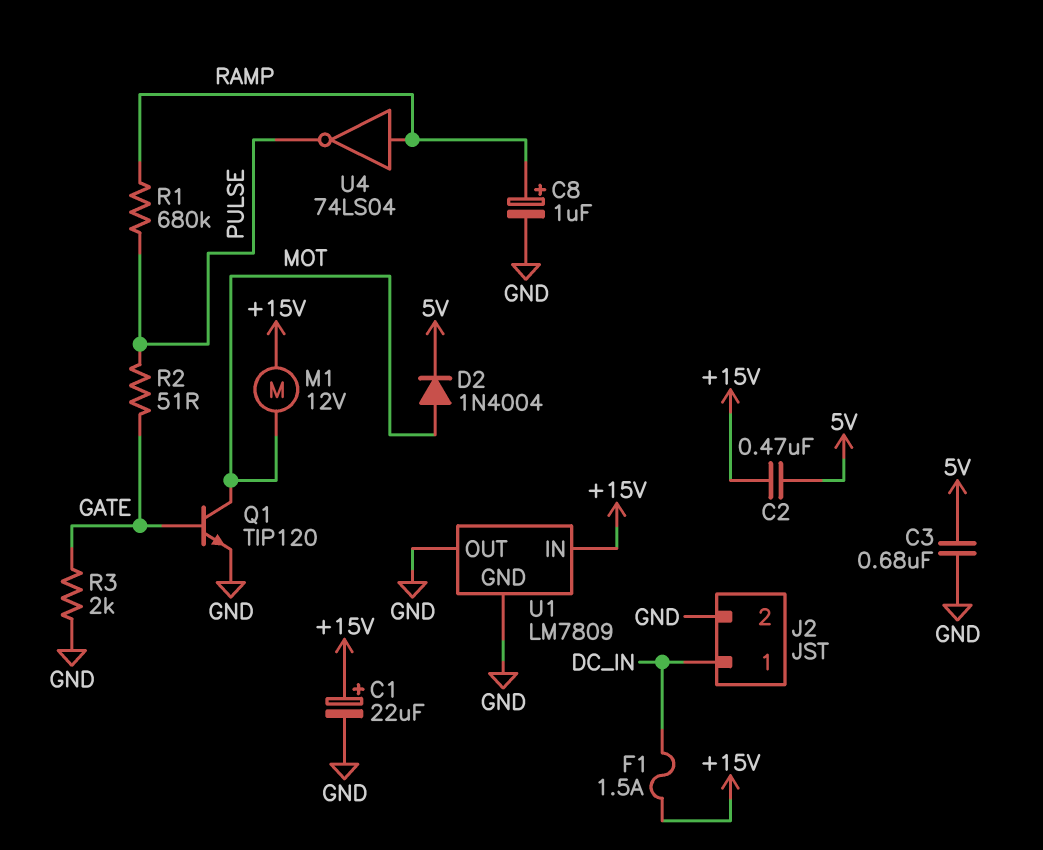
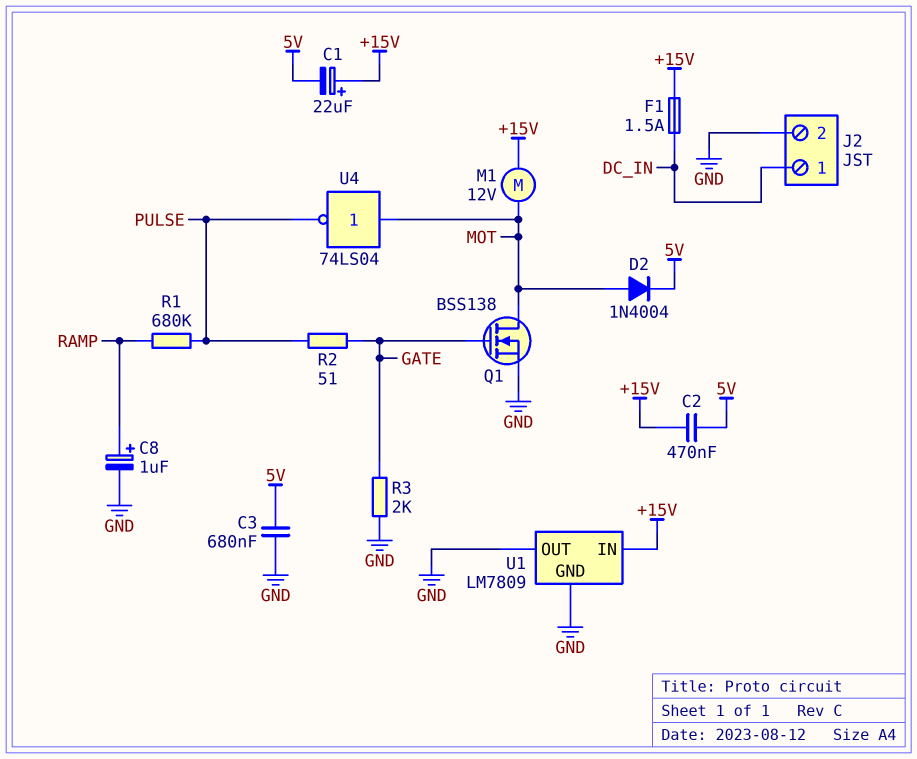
C1: 22uF (plus +15V, minus GND) -> 22uF (plus +15V, minus 5V)
Q1: NPN TIP120 (B GATE, C MOT, E GND) -> NMOS BSS138 (G GATE, D MOT, S GND)
U4: NOT 74LS04 (in RAMP, out PULSE) -> NOT 74LS04 (in MOT, out PULSE)

